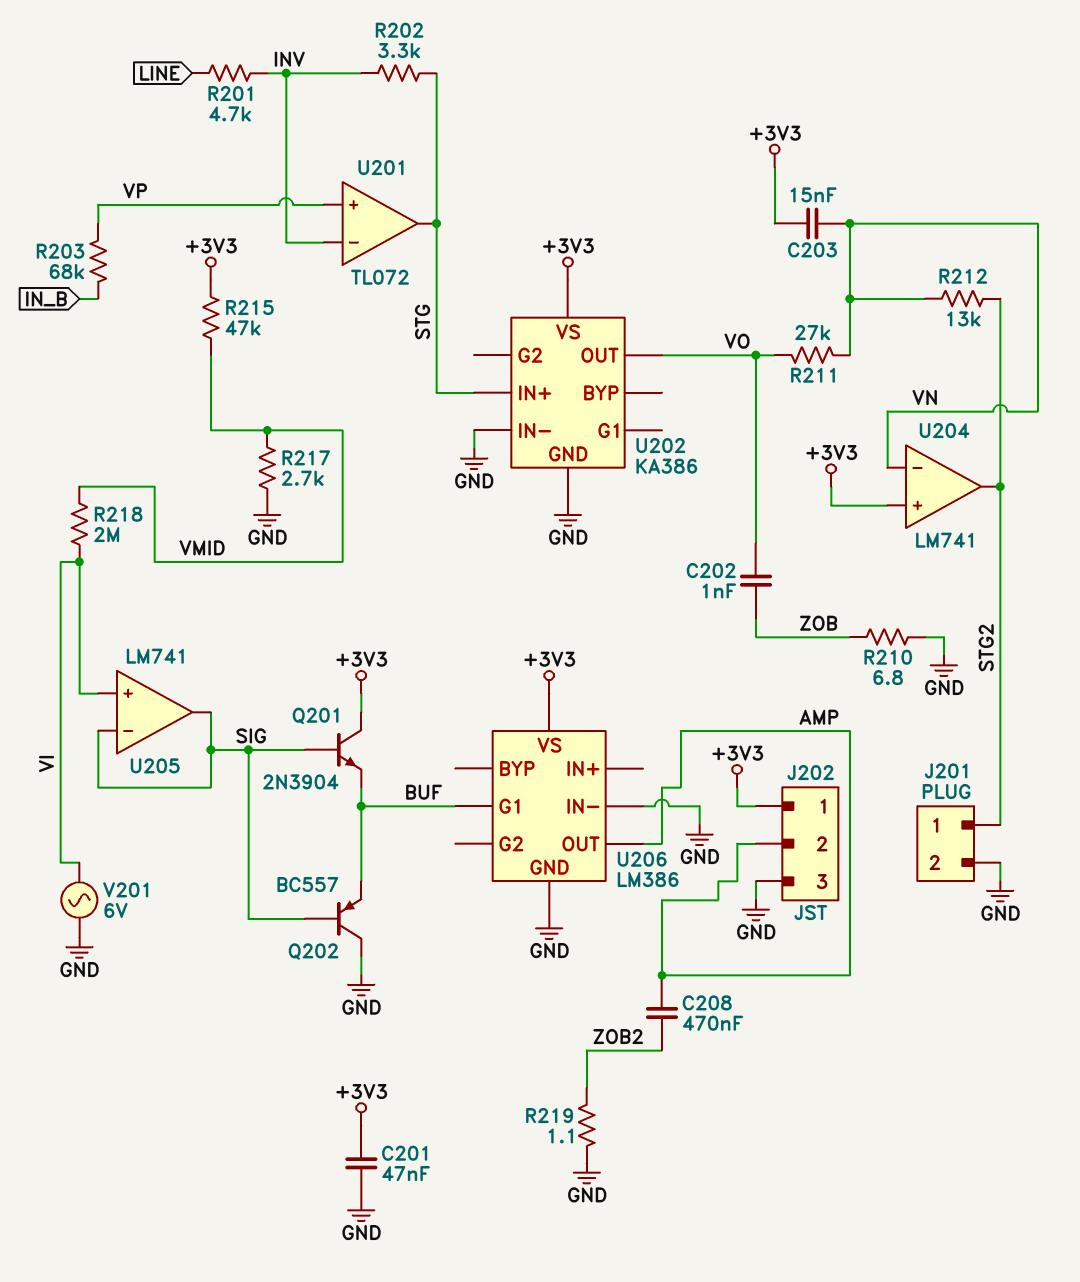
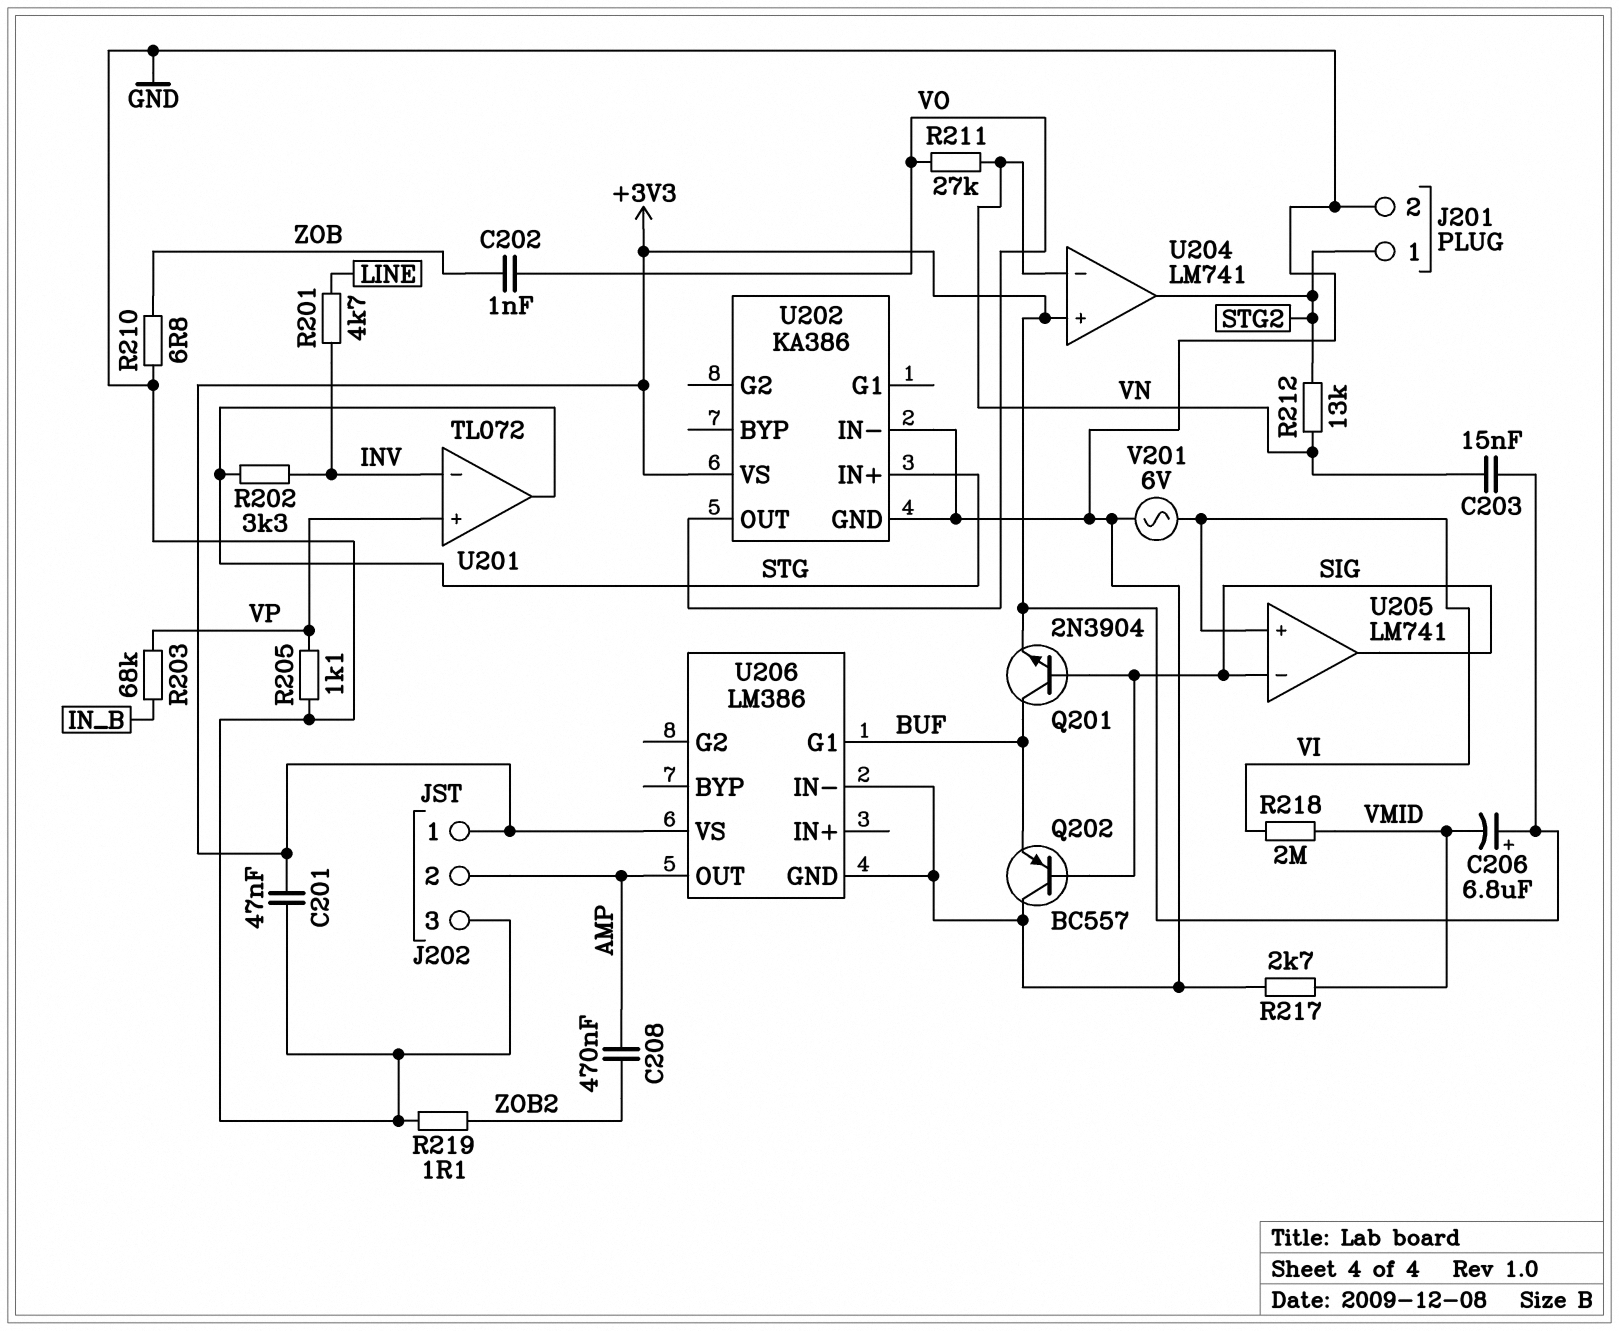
C206: none -> 6.8uF (plus +3V3, minus VMID)
Q201: NPN 2N3904 (B SIG, C +3V3, E BUF) -> NPN 2N3904 (B SIG, C BUF, E +3V3)
R205: none -> 1.1k (GND, VP)
R215: 47k (+3V3, VMID) -> none

